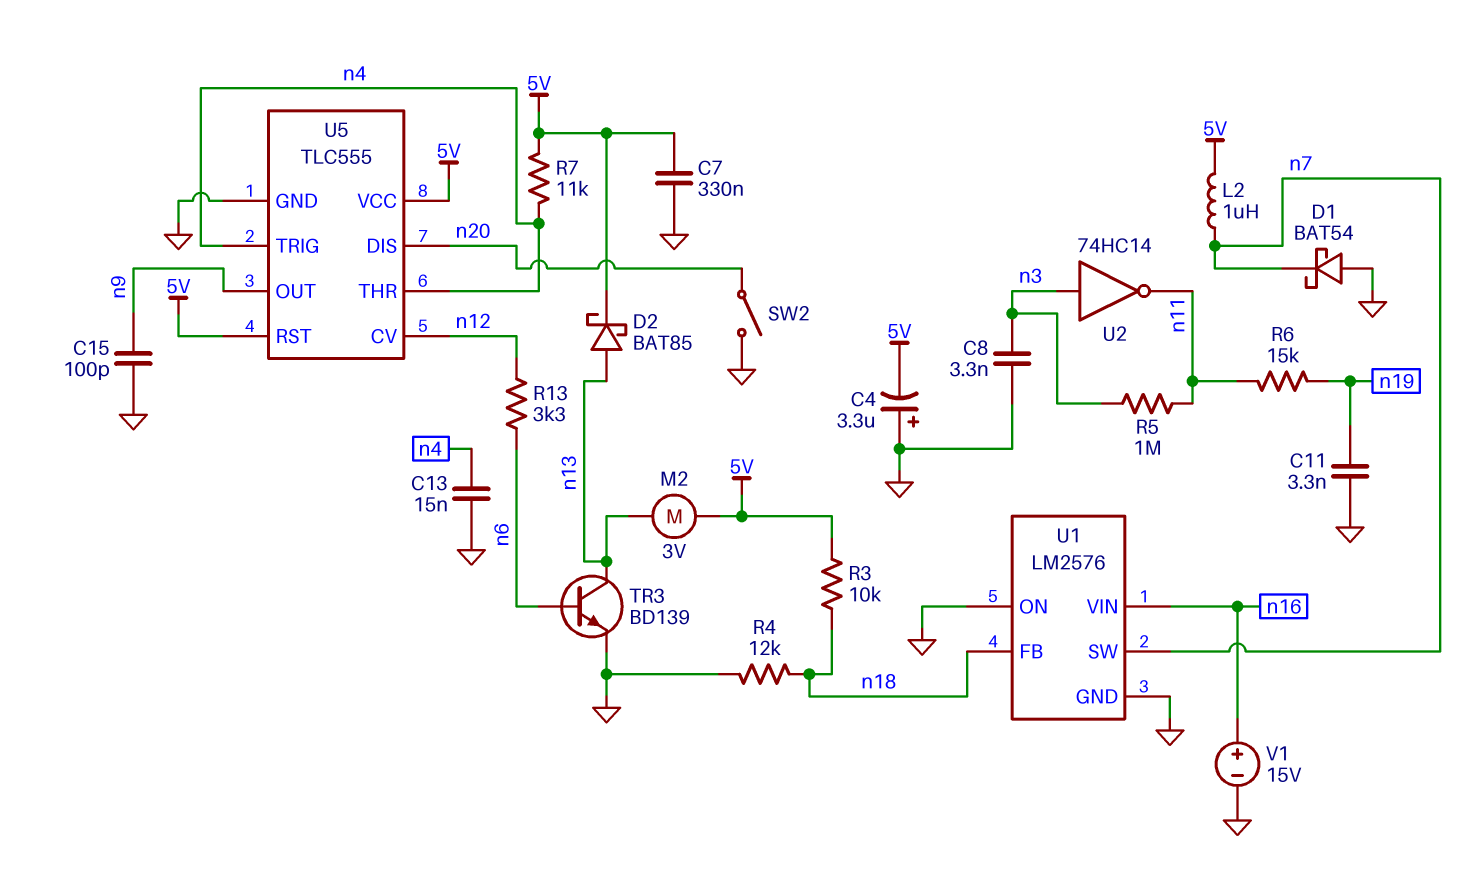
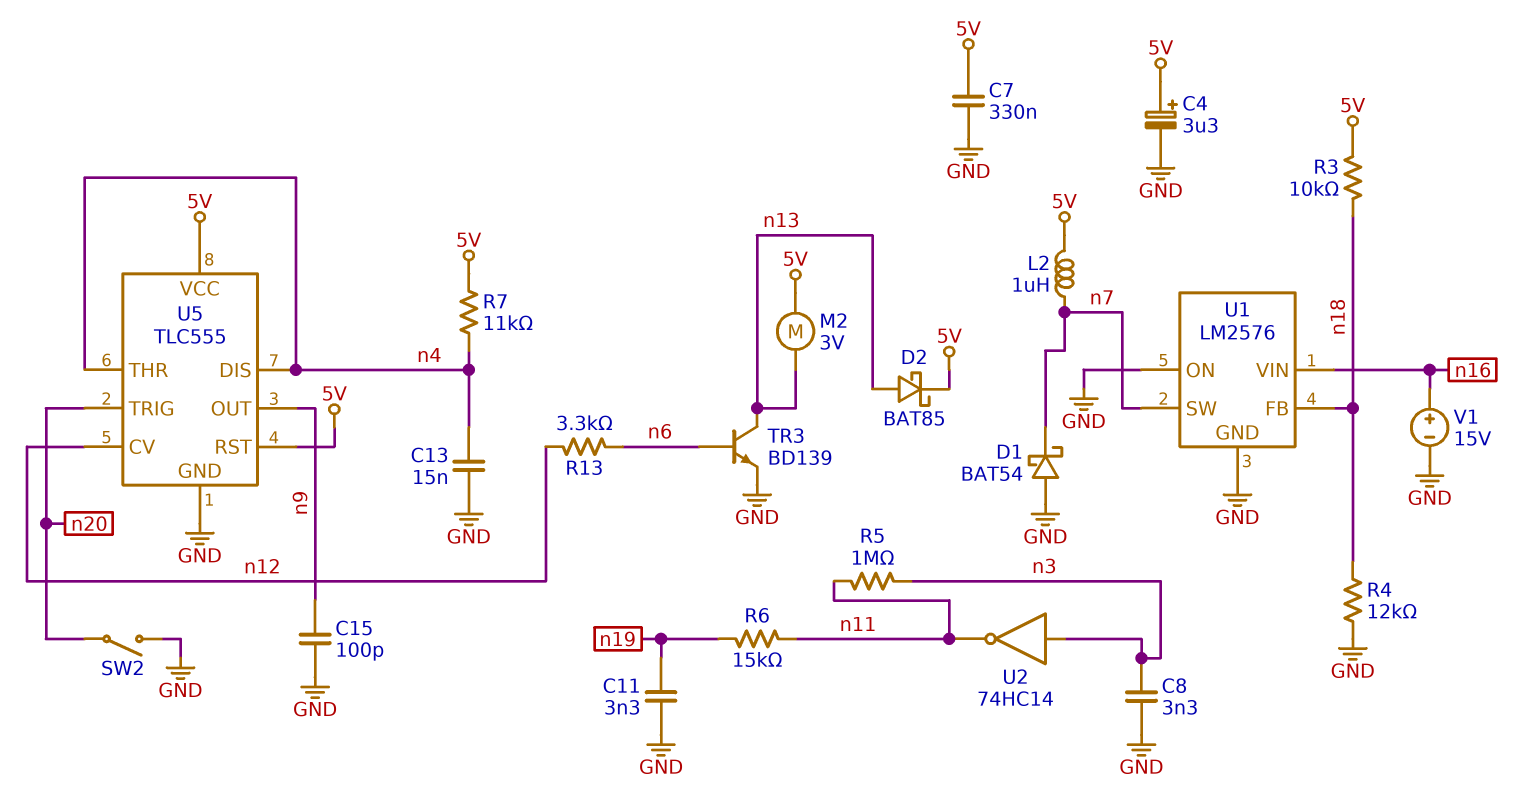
C4: 3.3uF (plus GND, minus 5V) -> 3.3uF (plus 5V, minus GND)
U5 pin DIS: n20 -> n4
U5 pin TRIG: n4 -> n20

